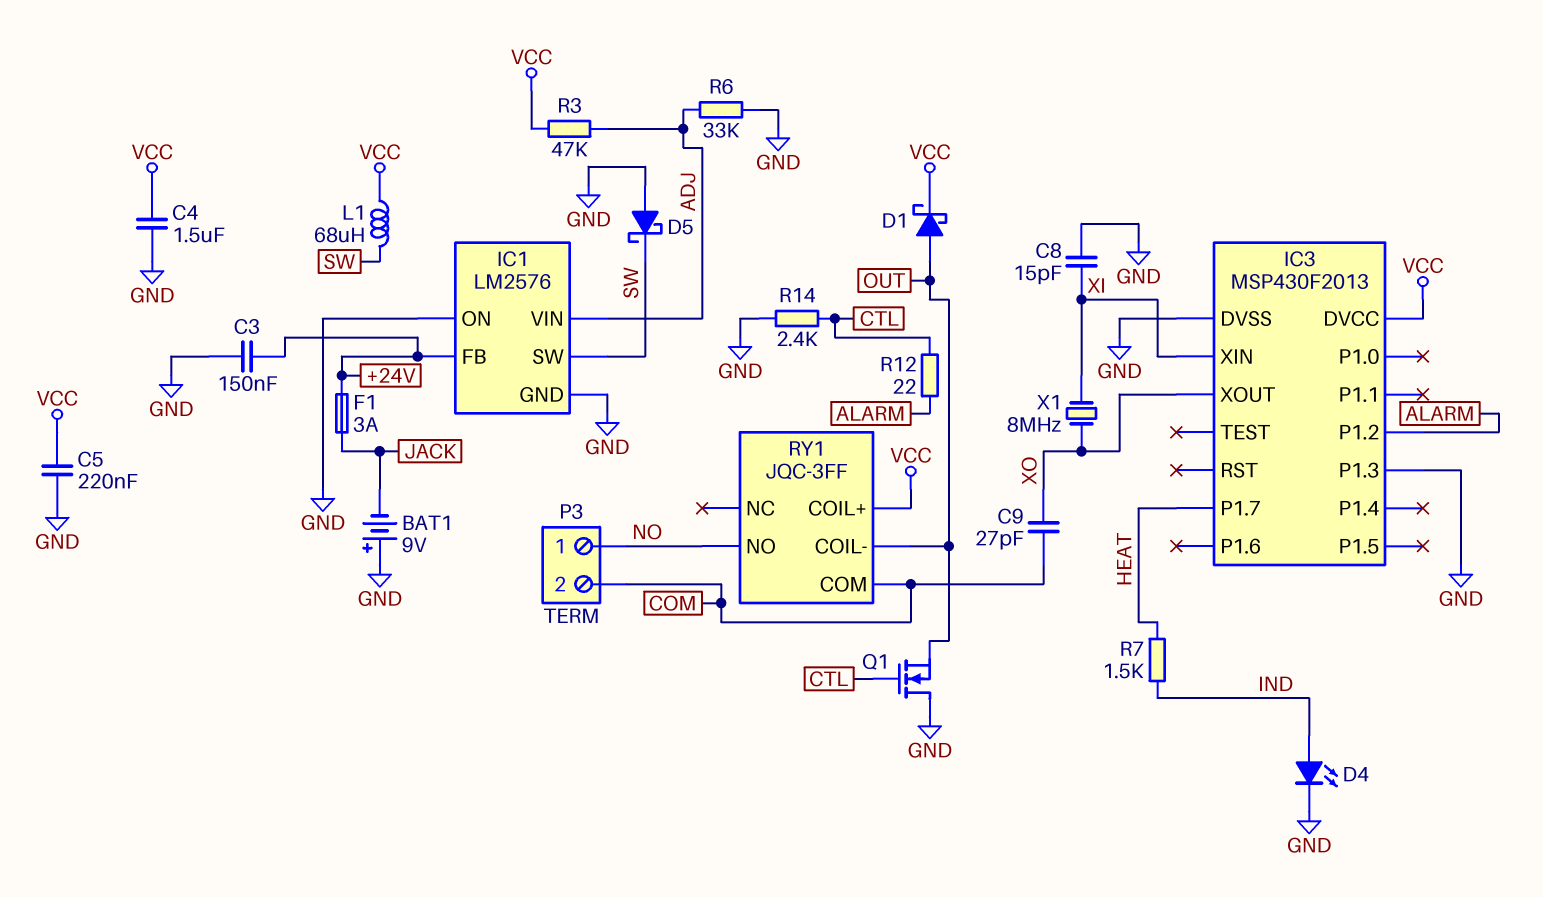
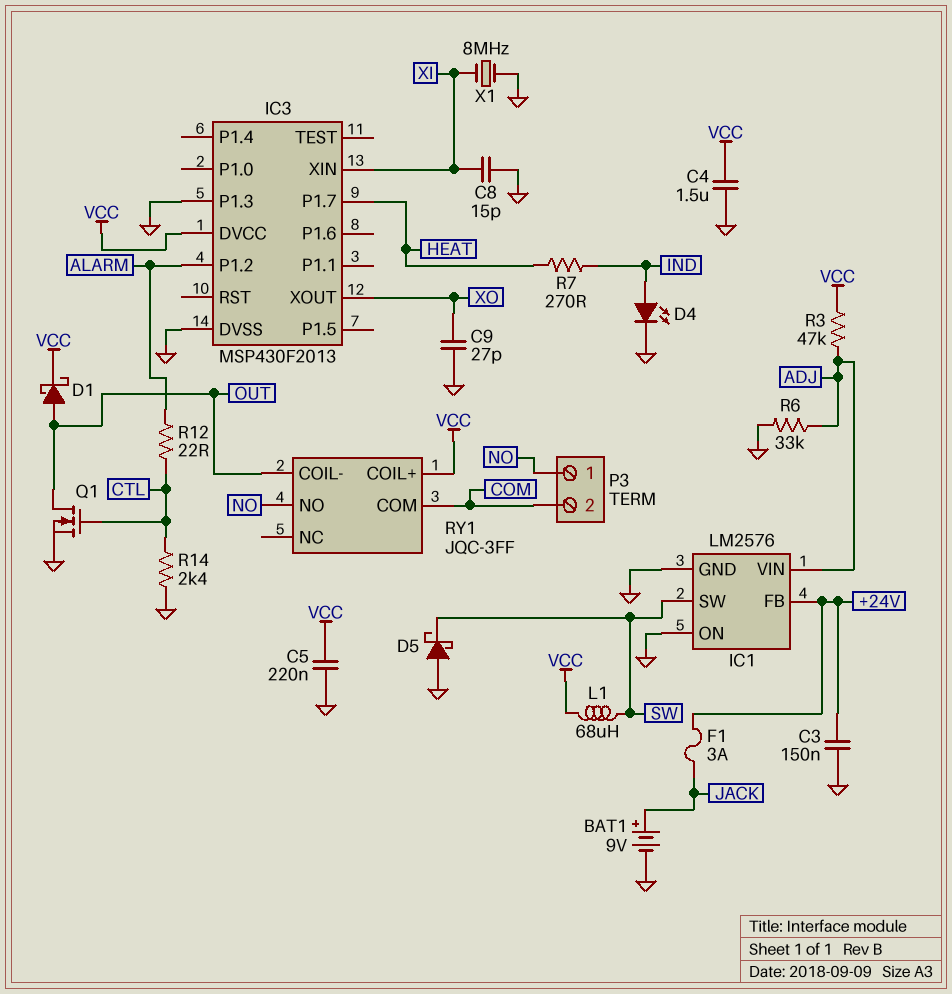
BAT1: 9V (plus GND, minus JACK) -> 9V (plus JACK, minus GND)
C9: 27pF (COM, XO) -> 27pF (GND, XO)
Q1: NMOS (G CTL, D GND, S OUT) -> NMOS (G CTL, D OUT, S GND)
R7: 1.5k (HEAT, IND) -> 270 (HEAT, IND)
X1: 8MHz (XI, XO) -> 8MHz (GND, XI)

